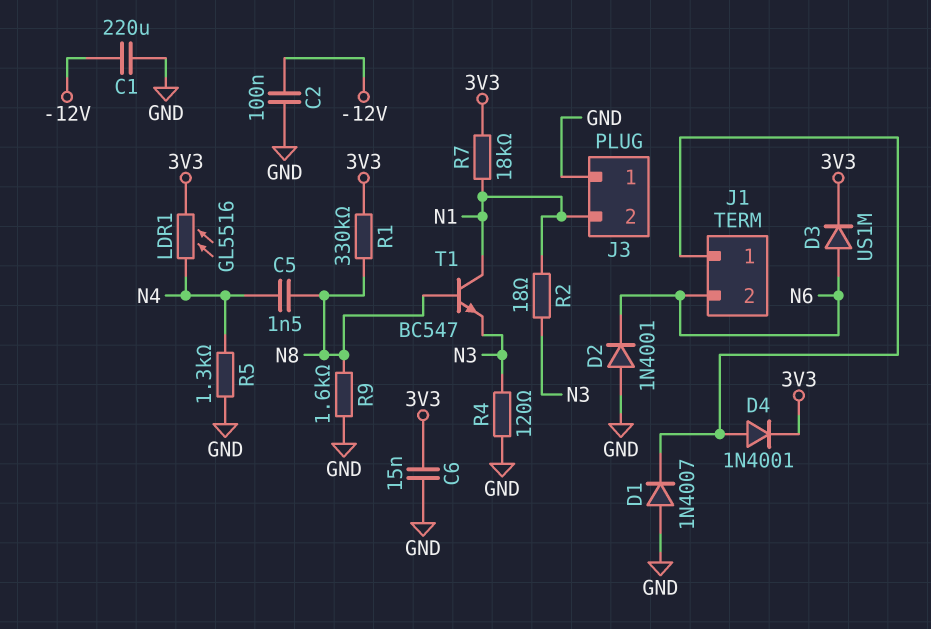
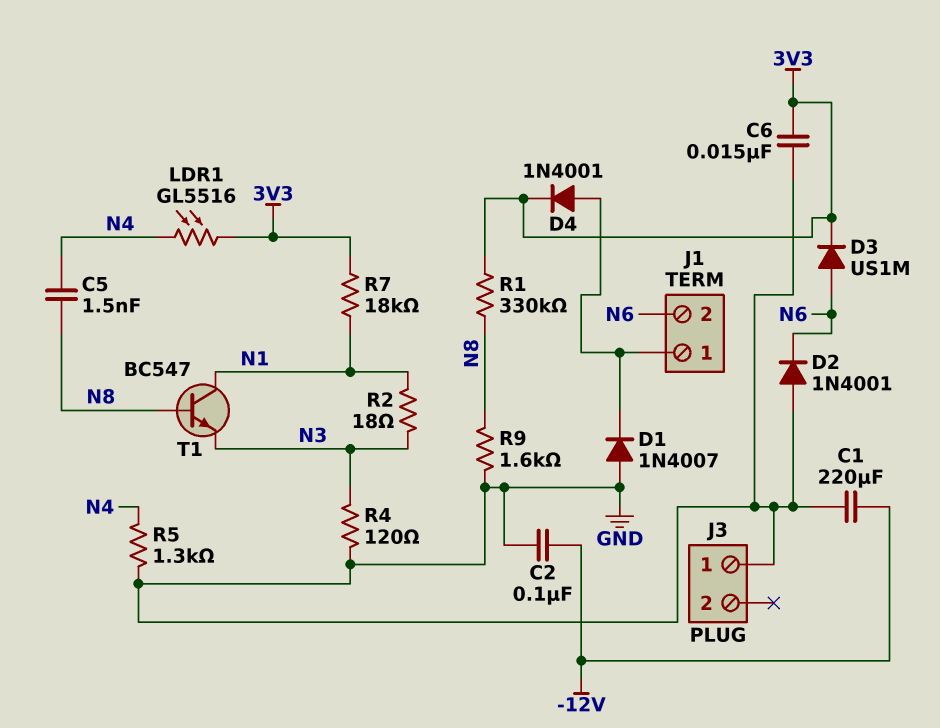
J3 pin 2: N1 -> none

